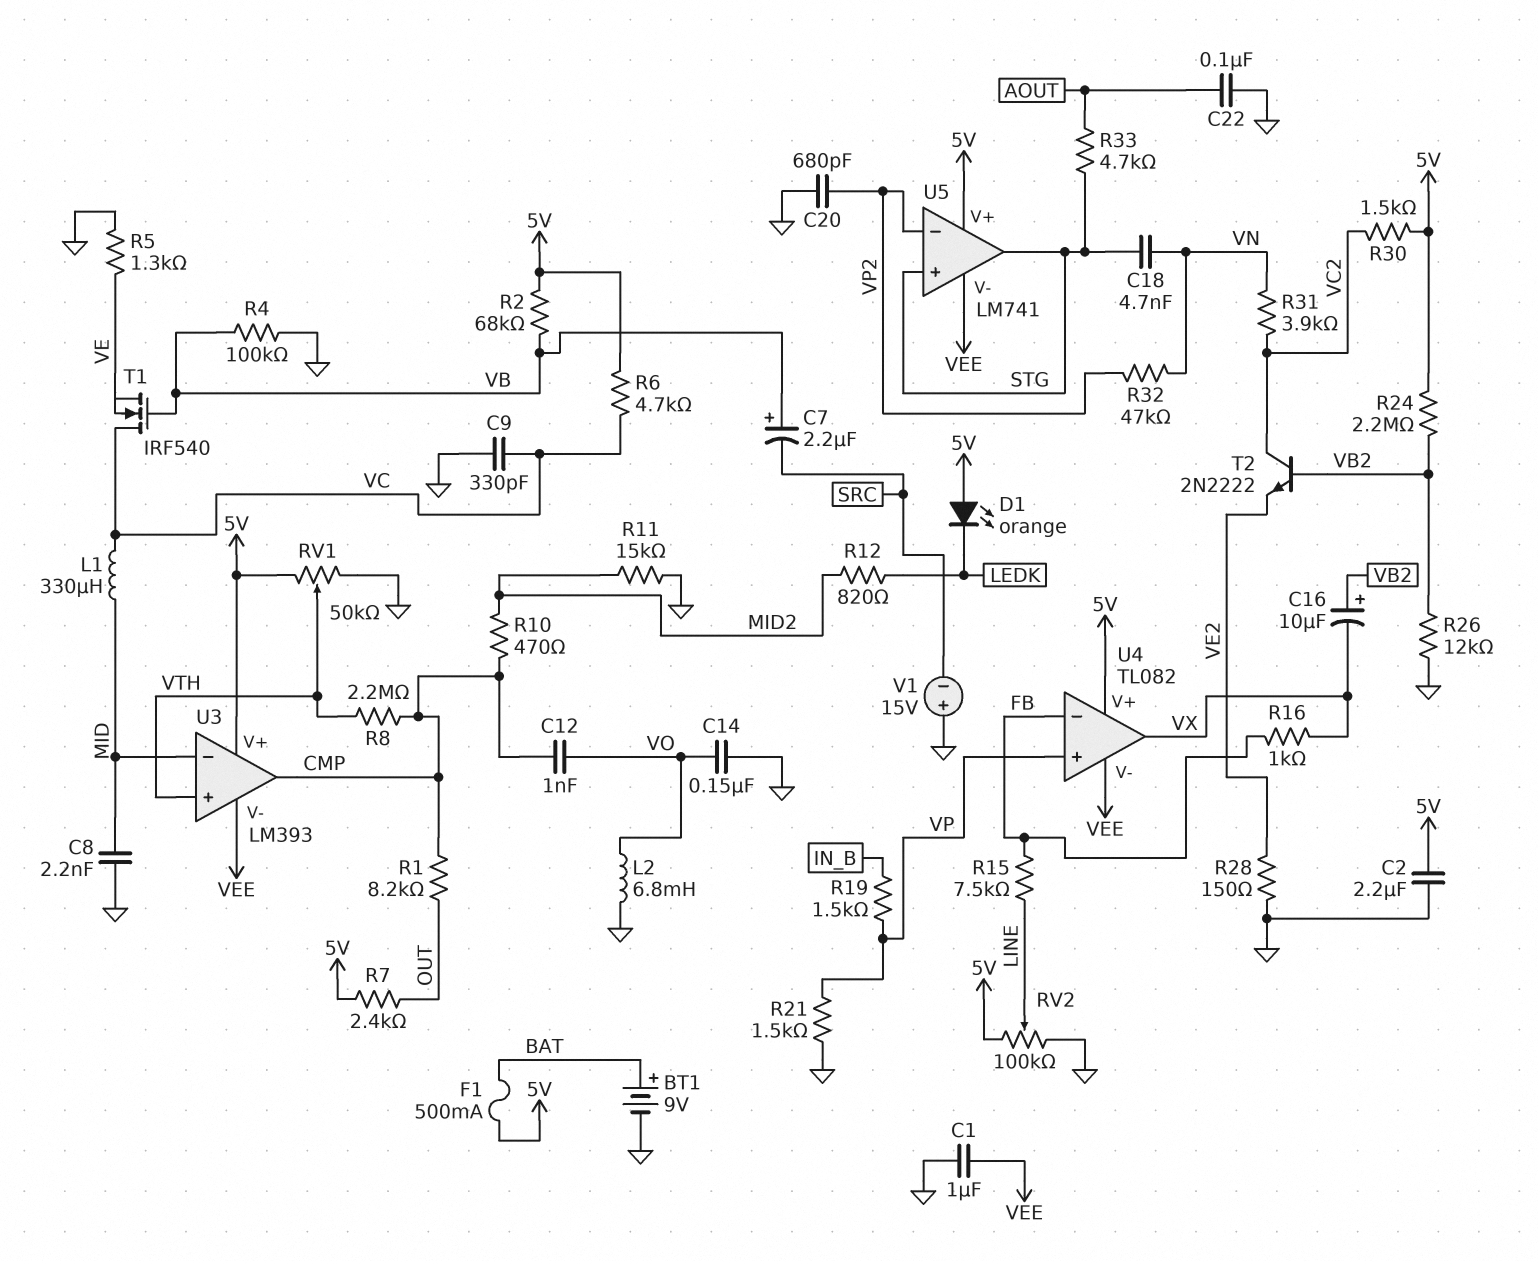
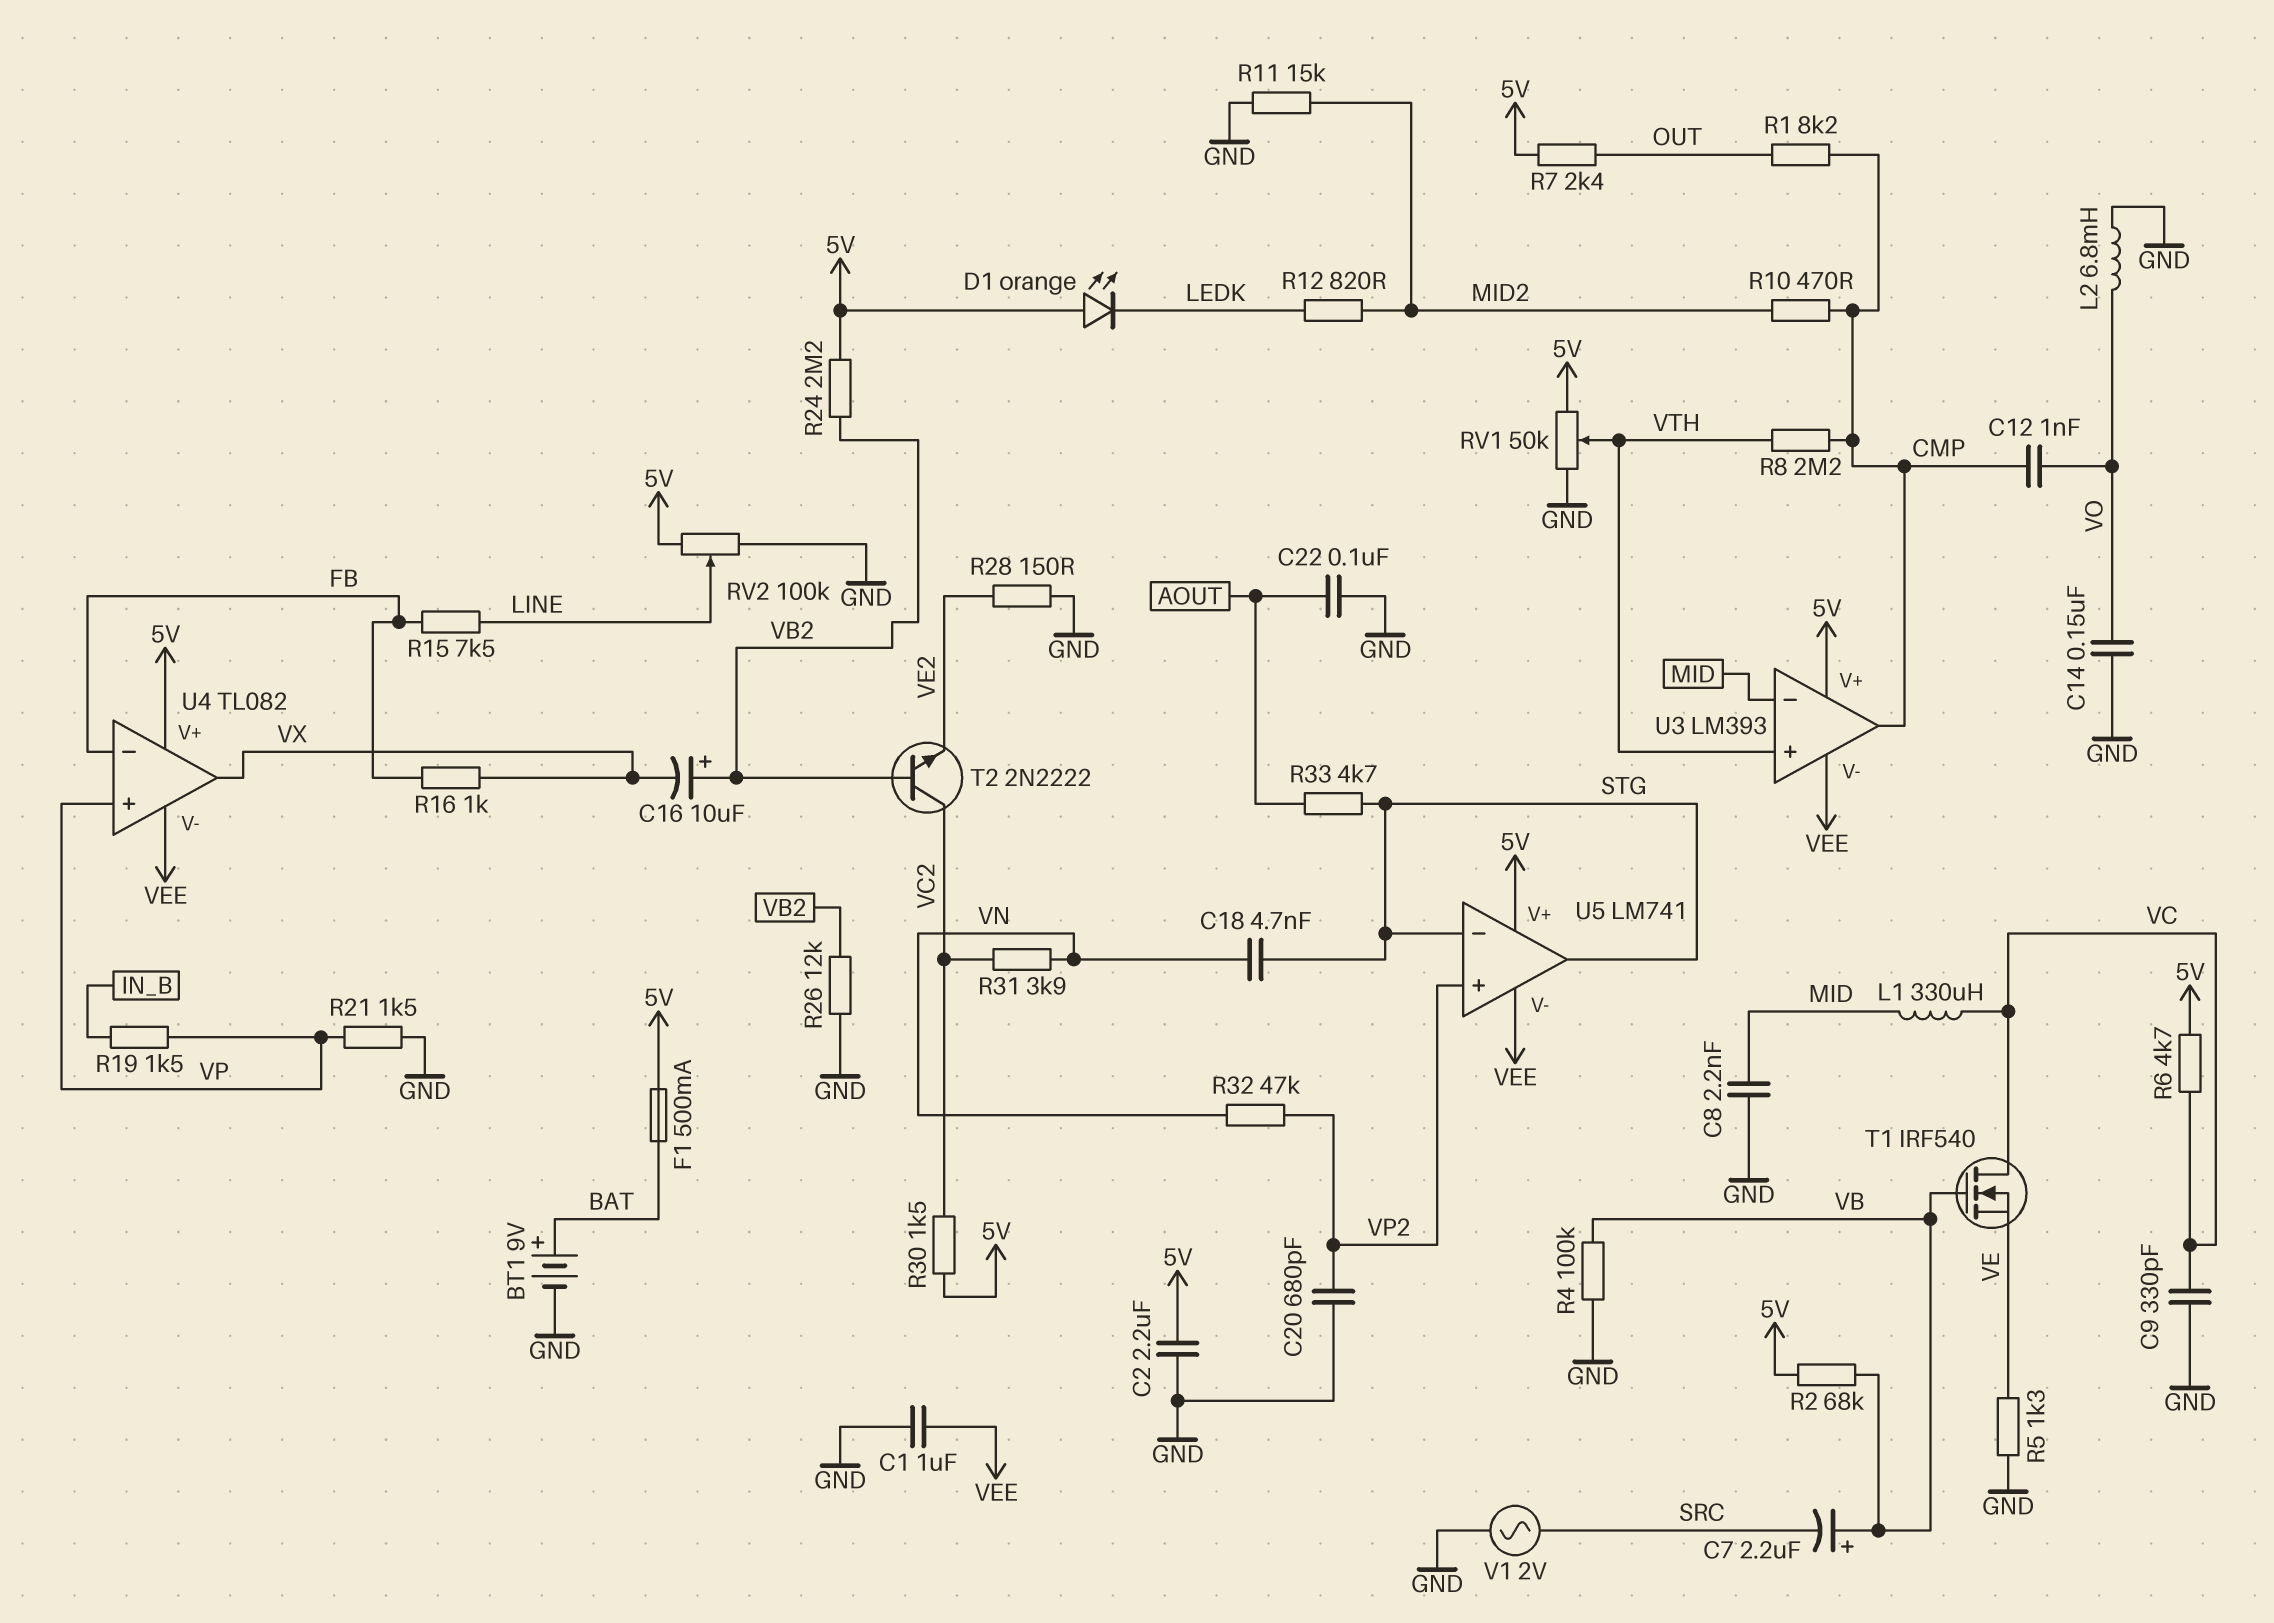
U5 pin in+: STG -> VP2
U5 pin in-: VP2 -> STG
V1: 15V (plus GND, minus SRC) -> AC 2V (GND, SRC)

